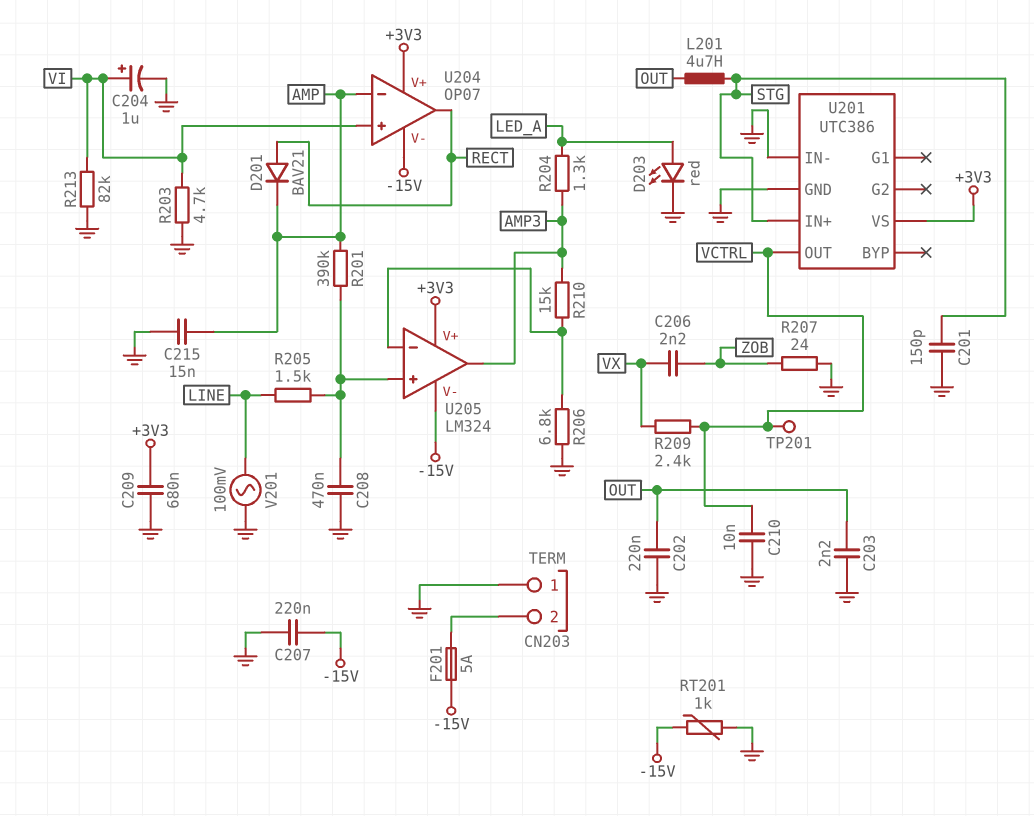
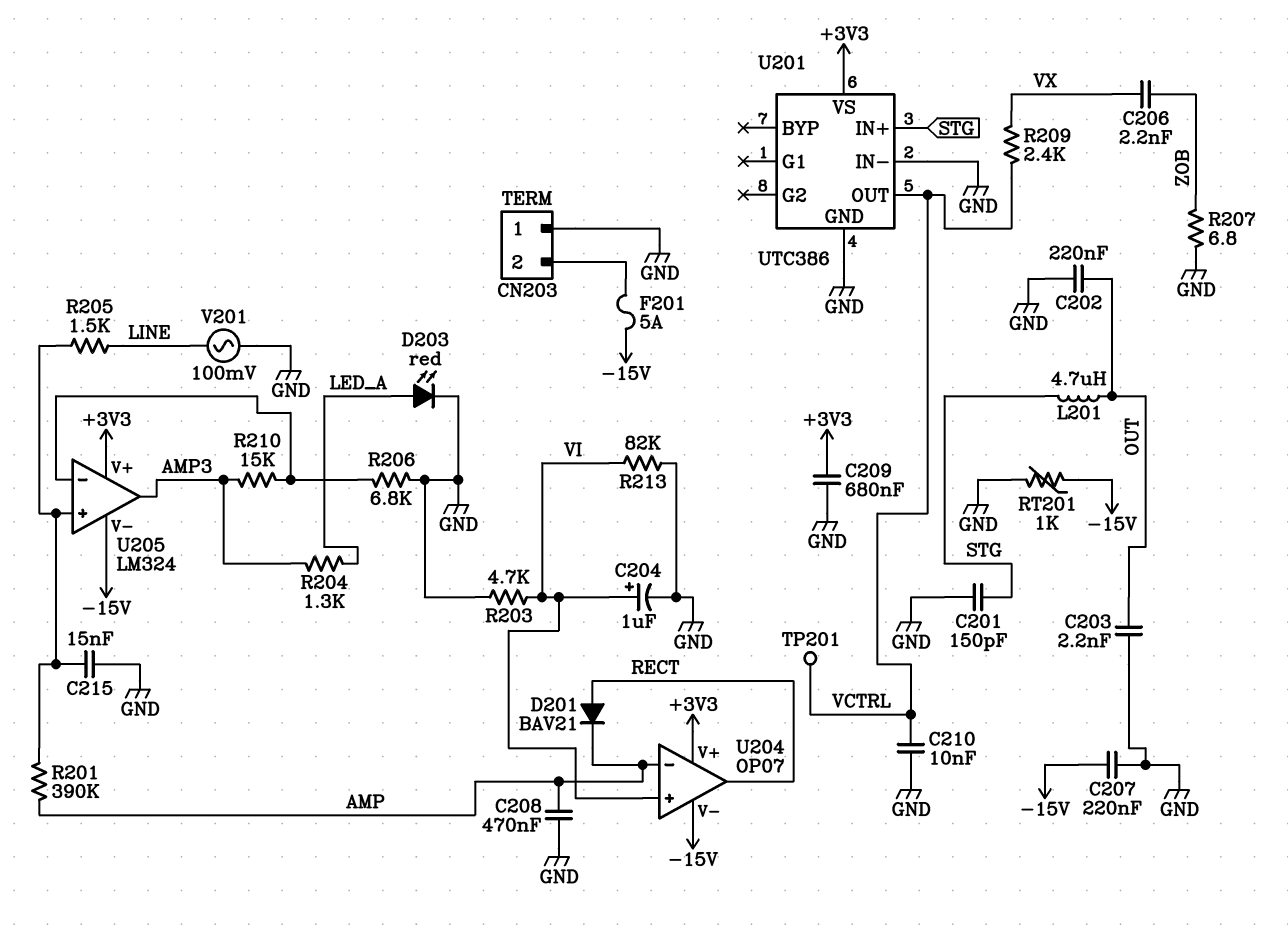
C208: 470nF (GND, U205/in+) -> 470nF (AMP, GND)
C215: 15nF (AMP, GND) -> 15nF (GND, U205/in+)
R207: 24 (GND, ZOB) -> 6.8 (GND, ZOB)

